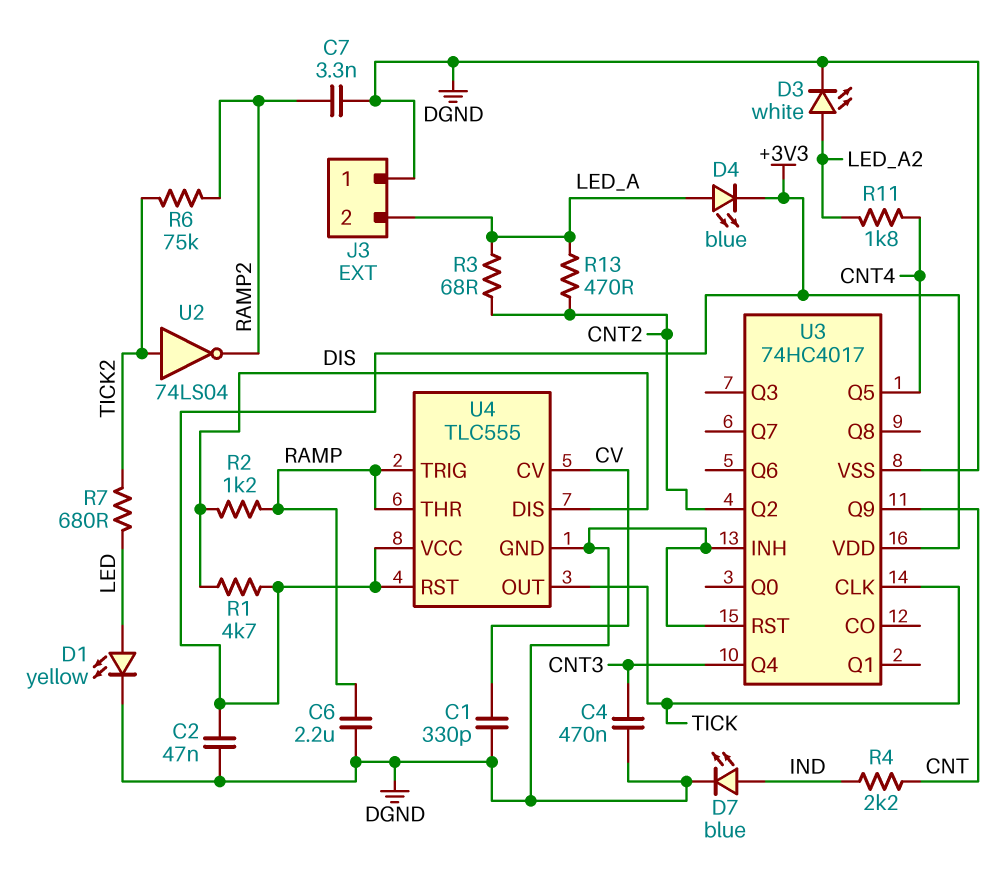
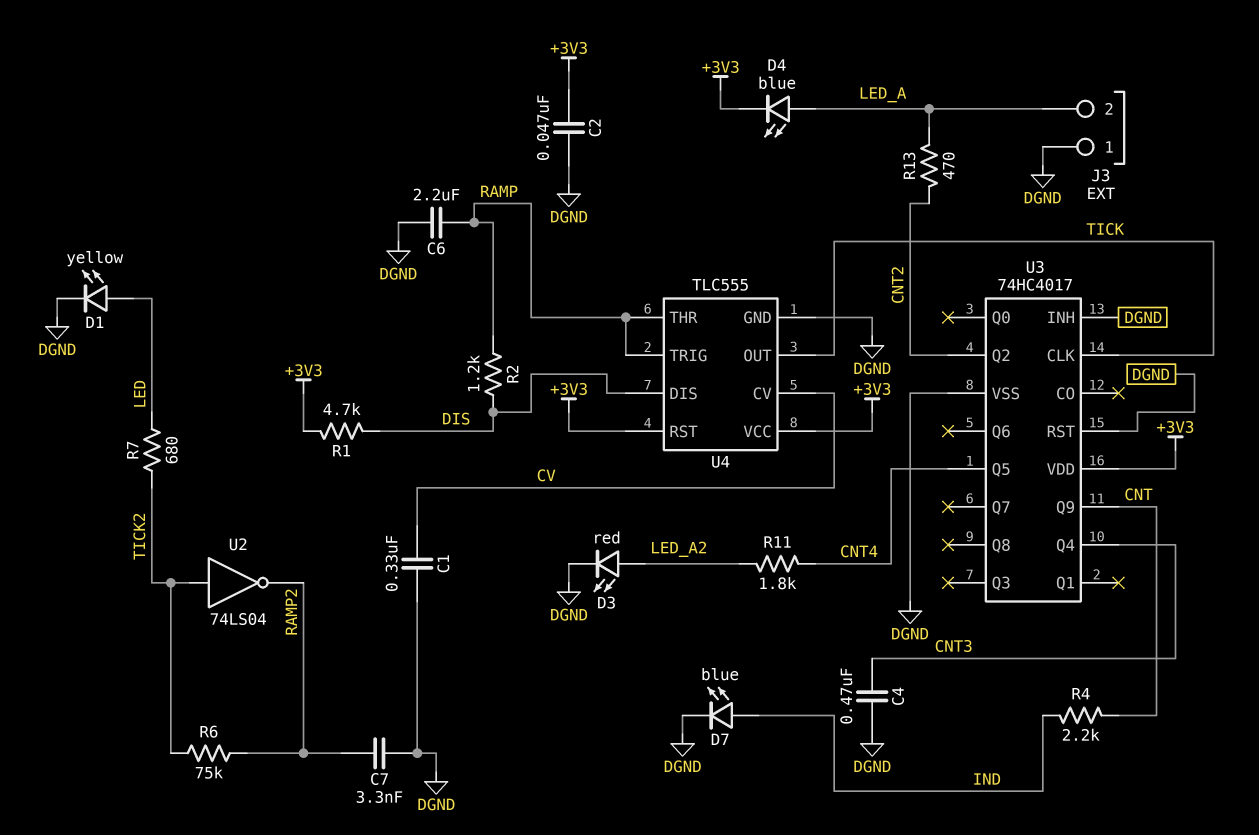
C1: 330pF (CV, DGND) -> 330nF (CV, DGND)
D3: LED white (A LED_A2, K DGND) -> LED red (A LED_A2, K DGND)
R3: 68 (CNT2, LED_A) -> none

